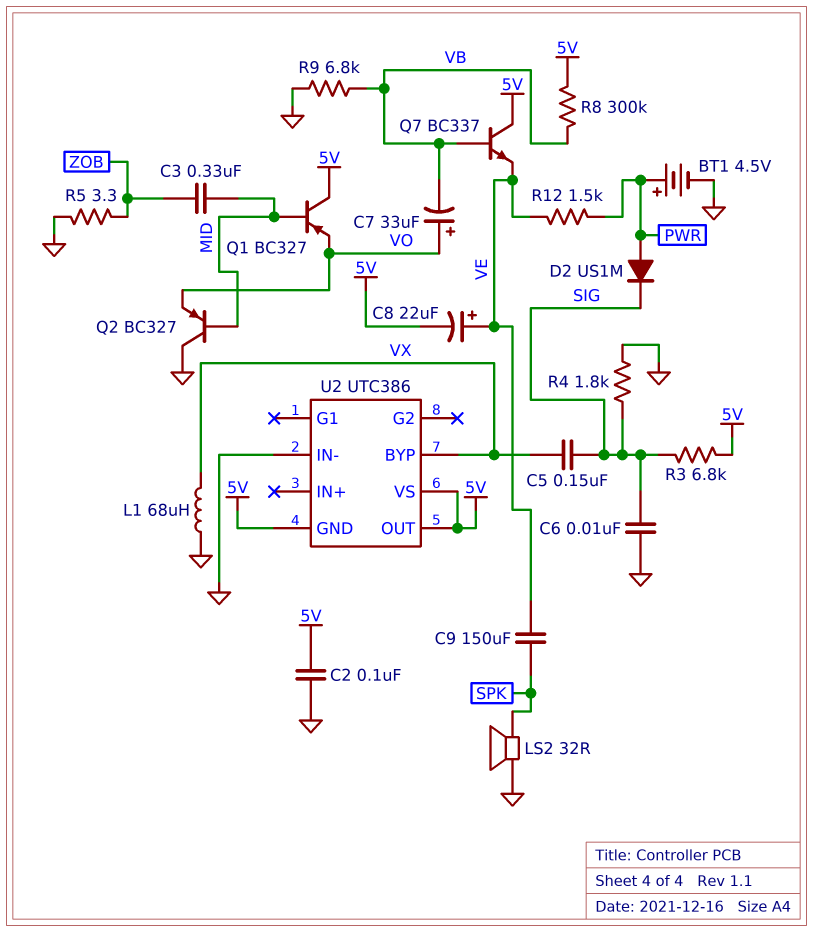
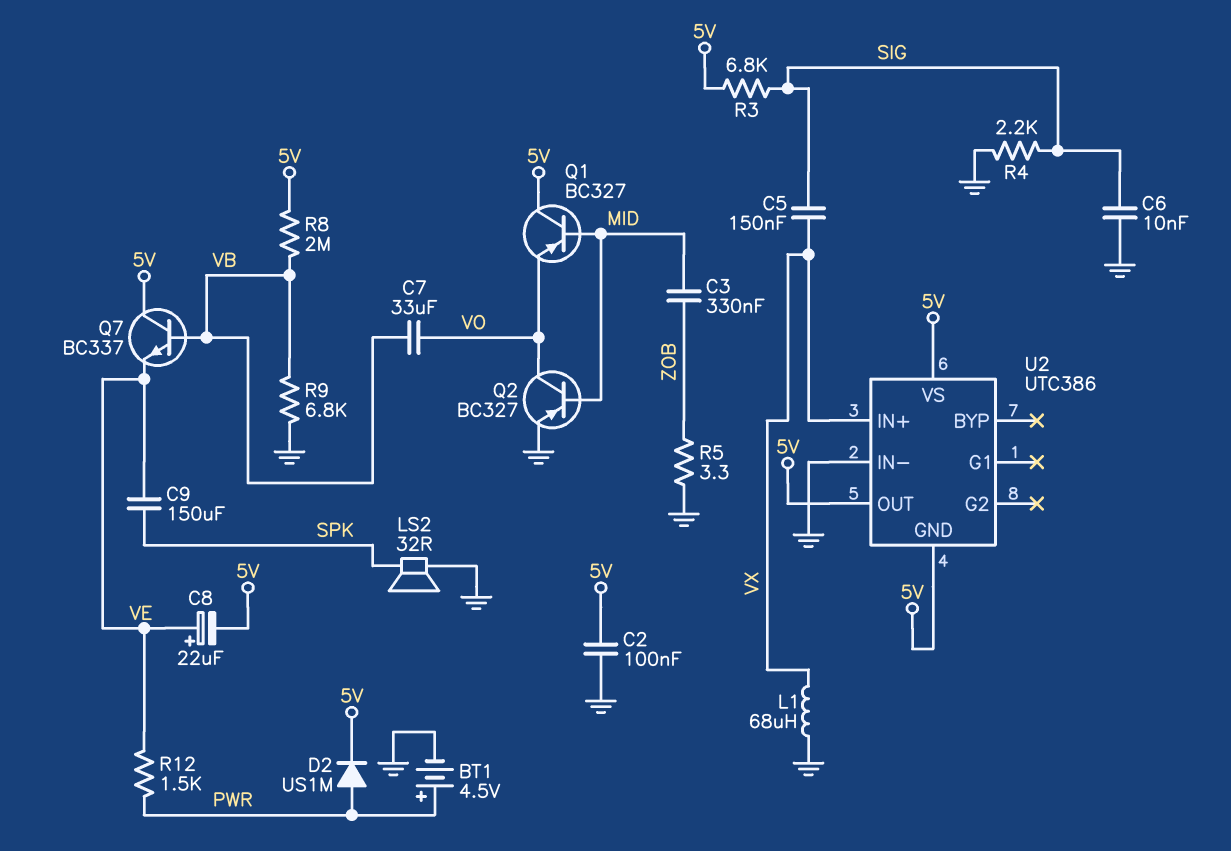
C7: 33uF (plus VO, minus VB) -> 33uF (VB, VO)
D2: diode US1M (A PWR, K SIG) -> diode US1M (A PWR, K 5V)
Q2: PNP BC327 (B MID, C GND, E VO) -> PNP BC327 (B MID, C VO, E GND)
R4: 1.8k (GND, SIG) -> 2.2k (GND, SIG)
R8: 300k (5V, VB) -> 2M (5V, VB)
U2 pin BYP: VX -> none
U2 pin IN+: none -> VX

